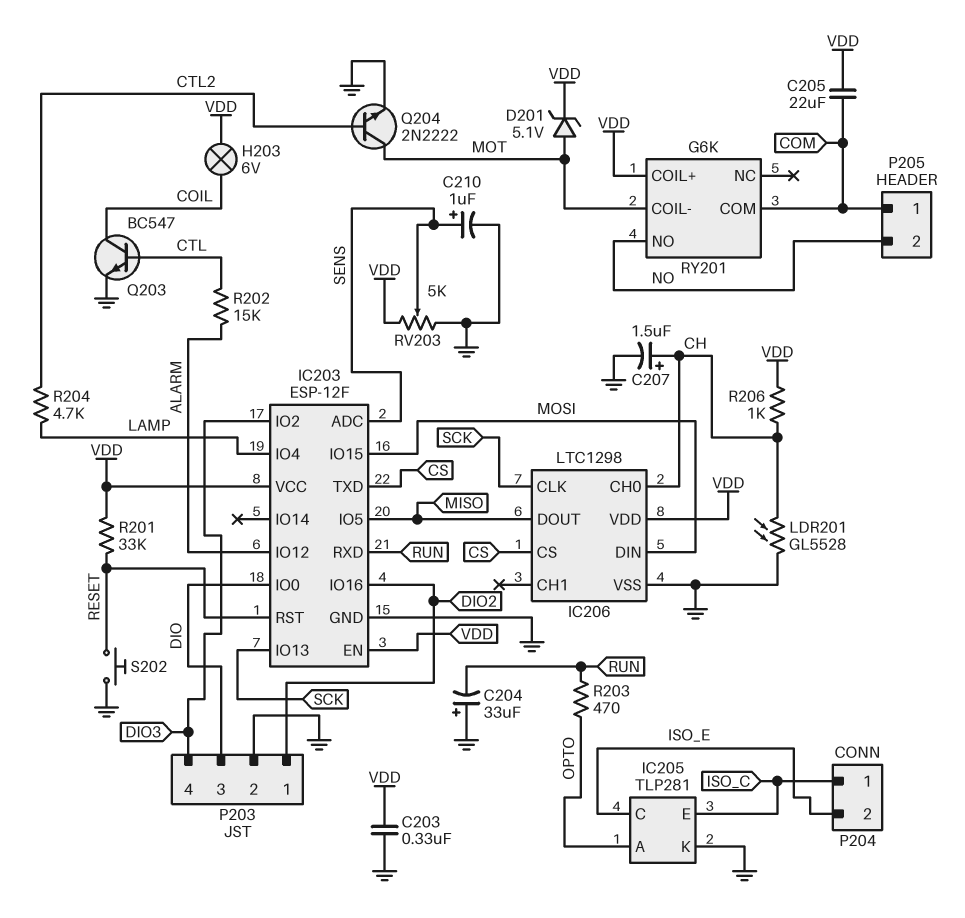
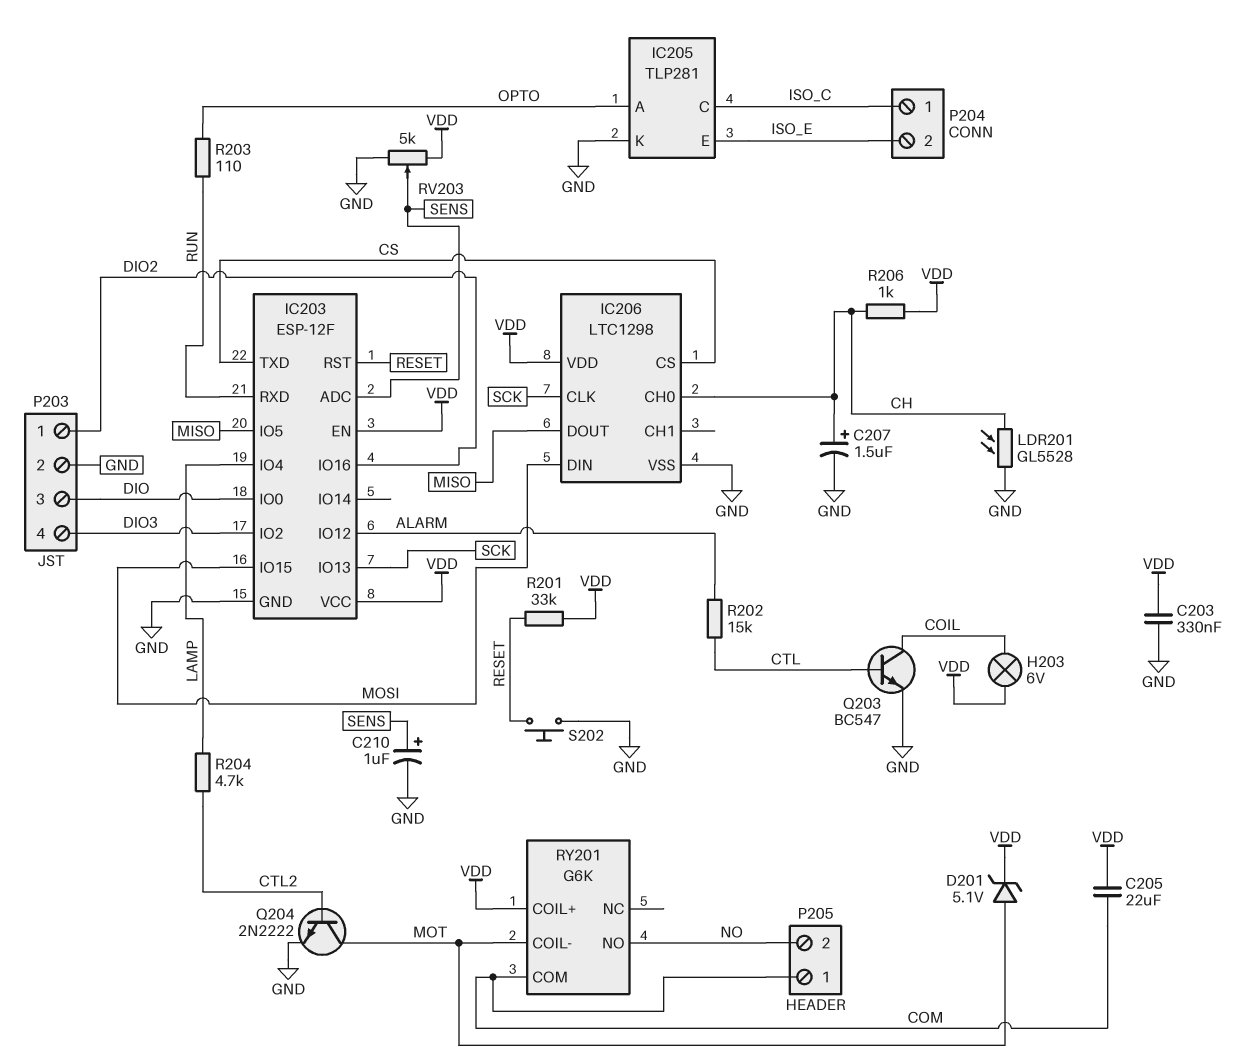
C204: 33uF (plus GND, minus RUN) -> none
IC205 pin C: ISO_E -> ISO_C
IC205 pin E: ISO_C -> ISO_E
R203: 470 (OPTO, RUN) -> 110 (OPTO, RUN)

